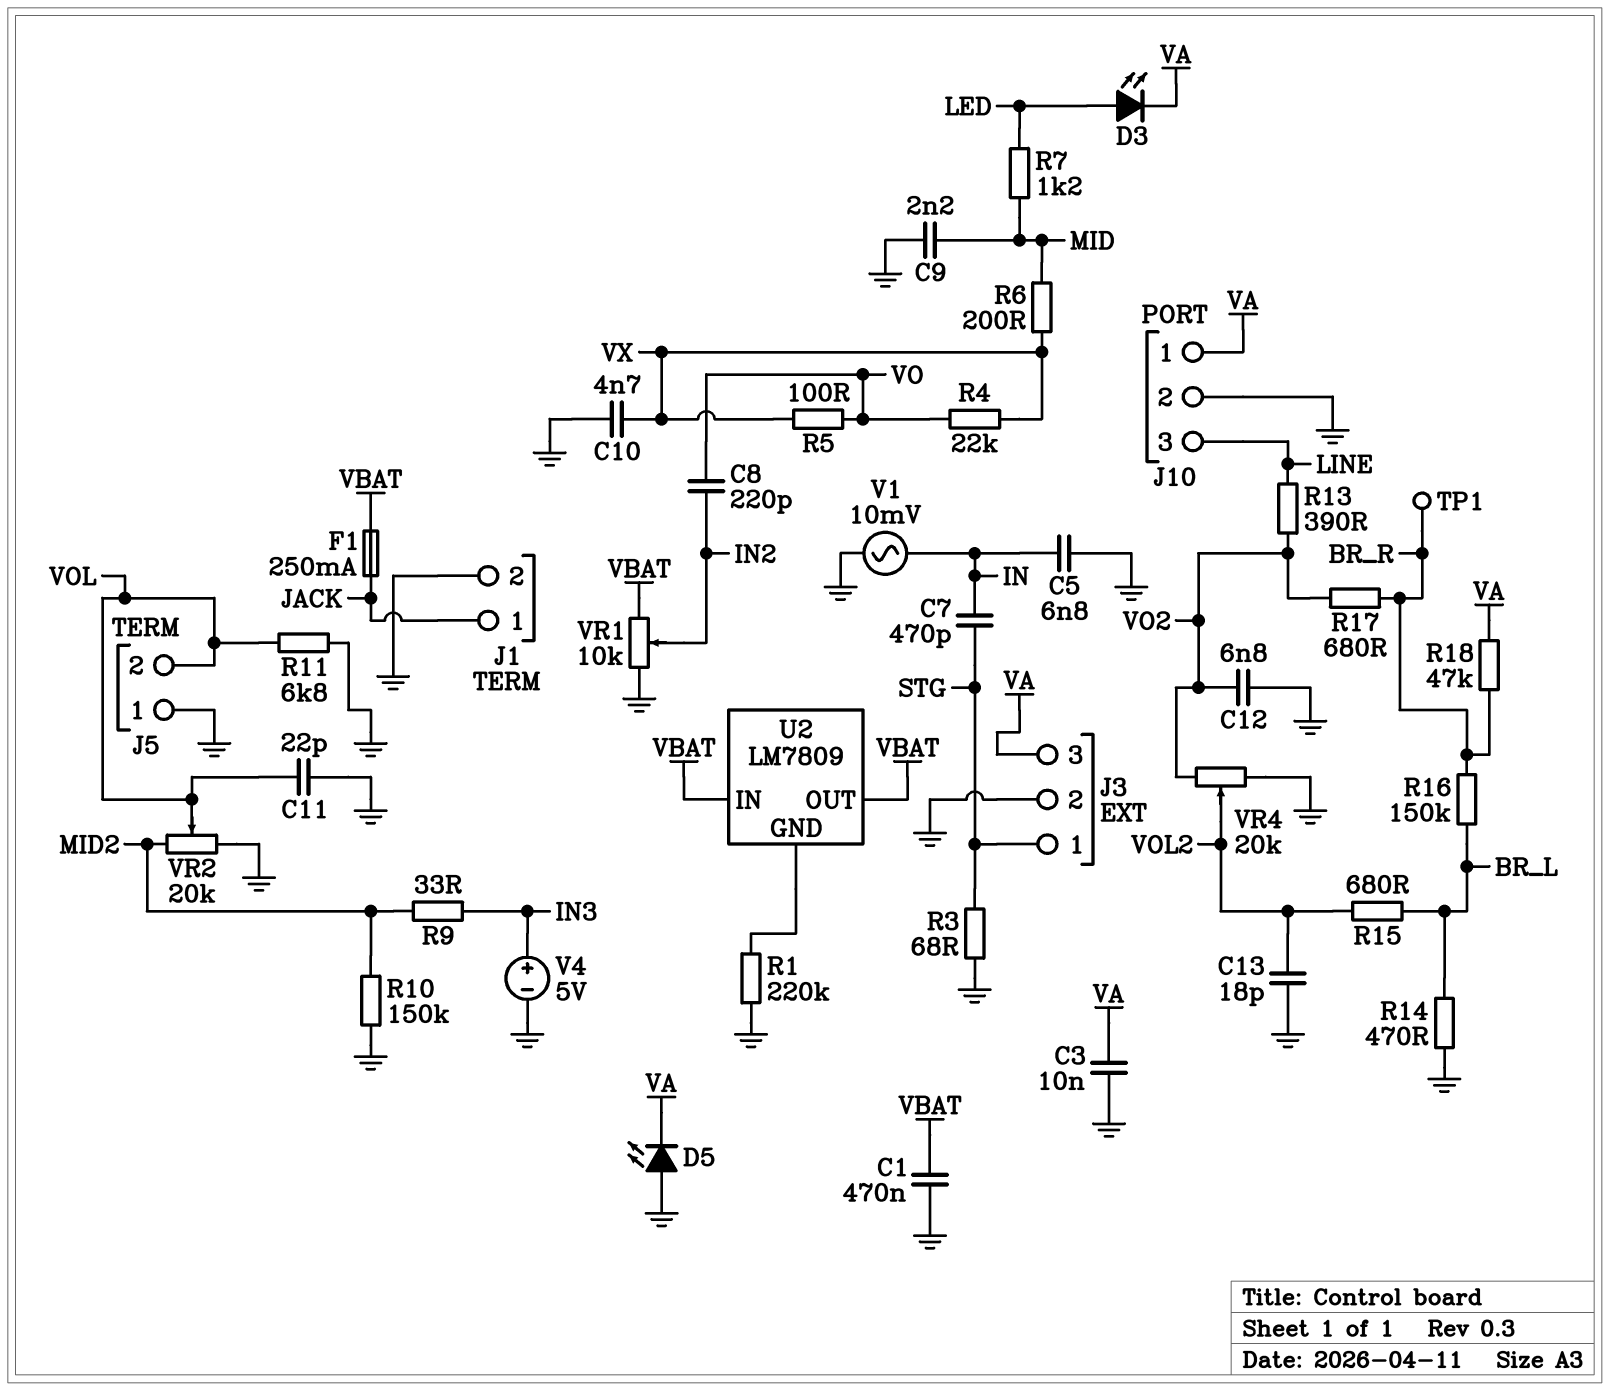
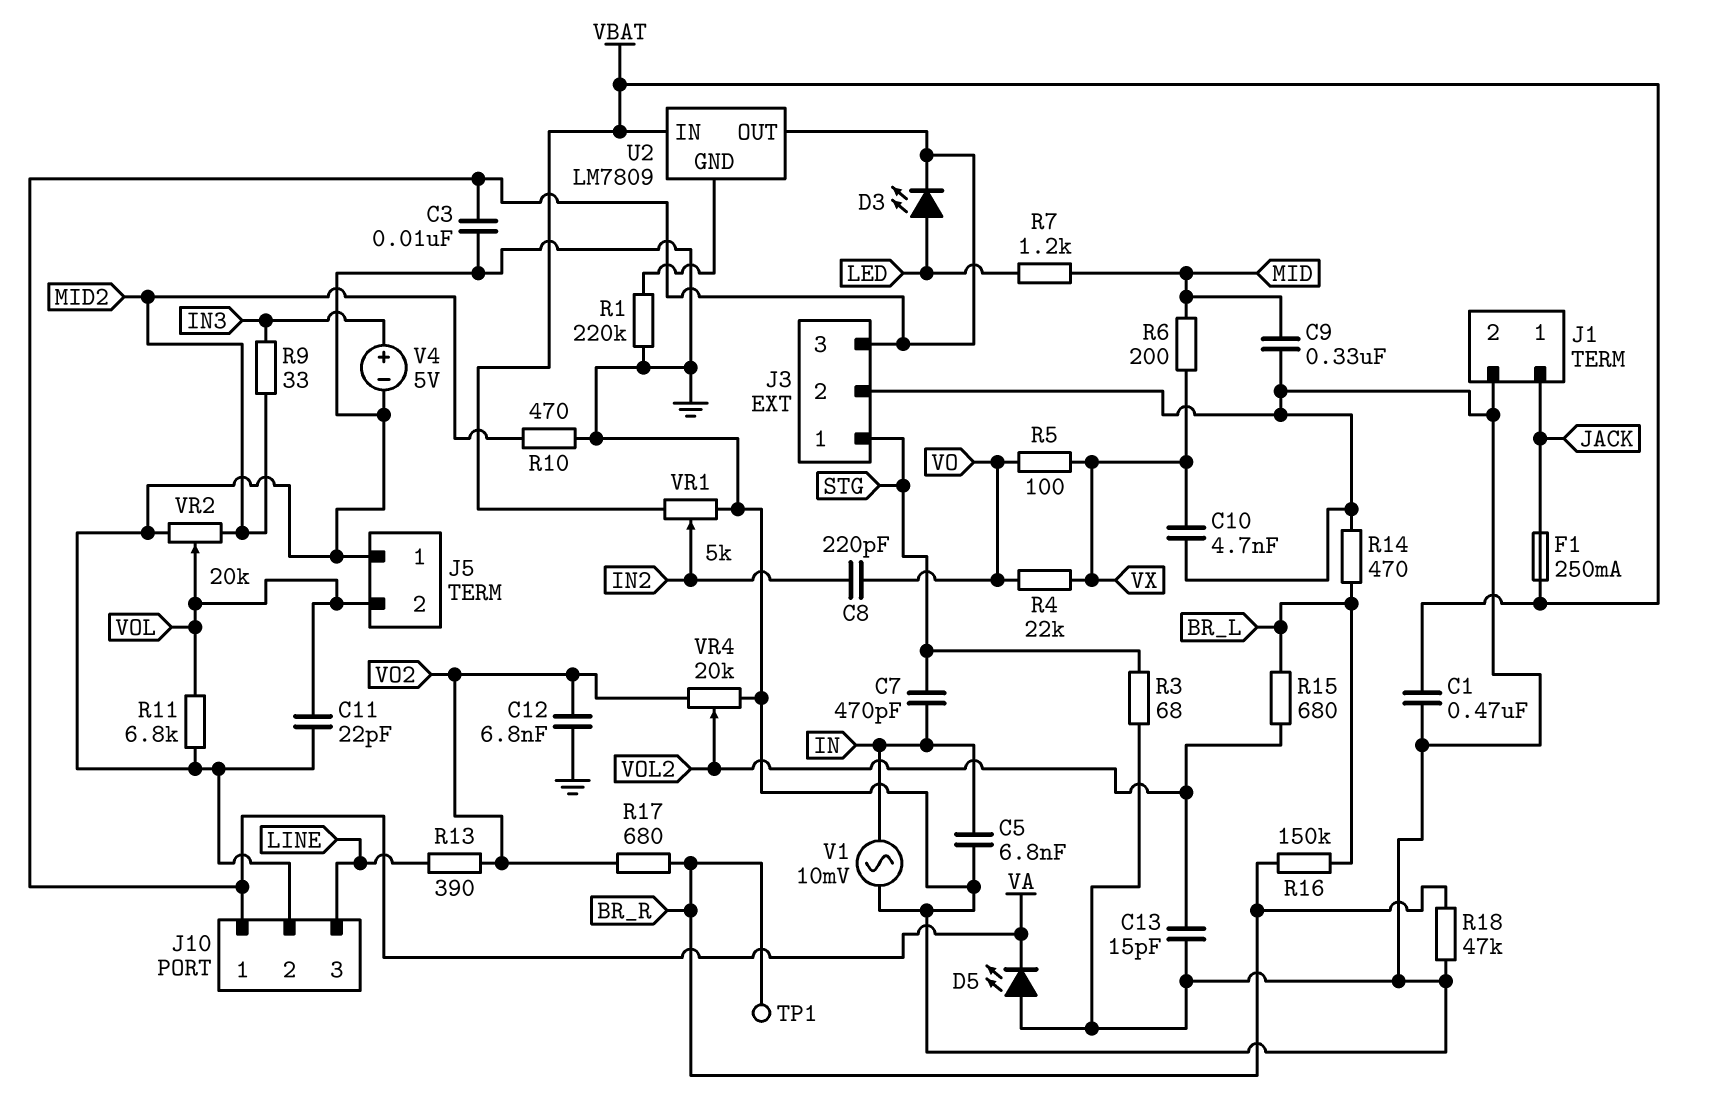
C9: 2.2nF (GND, MID) -> 330nF (GND, MID)
C13: 18pF (GND, VOL2) -> 15pF (GND, VOL2)
R10: 150k (GND, MID2) -> 470 (GND, MID2)
R18: 47k (BR_R, VA) -> 47k (BR_R, GND)
U2 pin OUT: VBAT -> VA
VR1: 10k (GND, VBAT, wiper IN2) -> 5k (GND, VBAT, wiper IN2)

